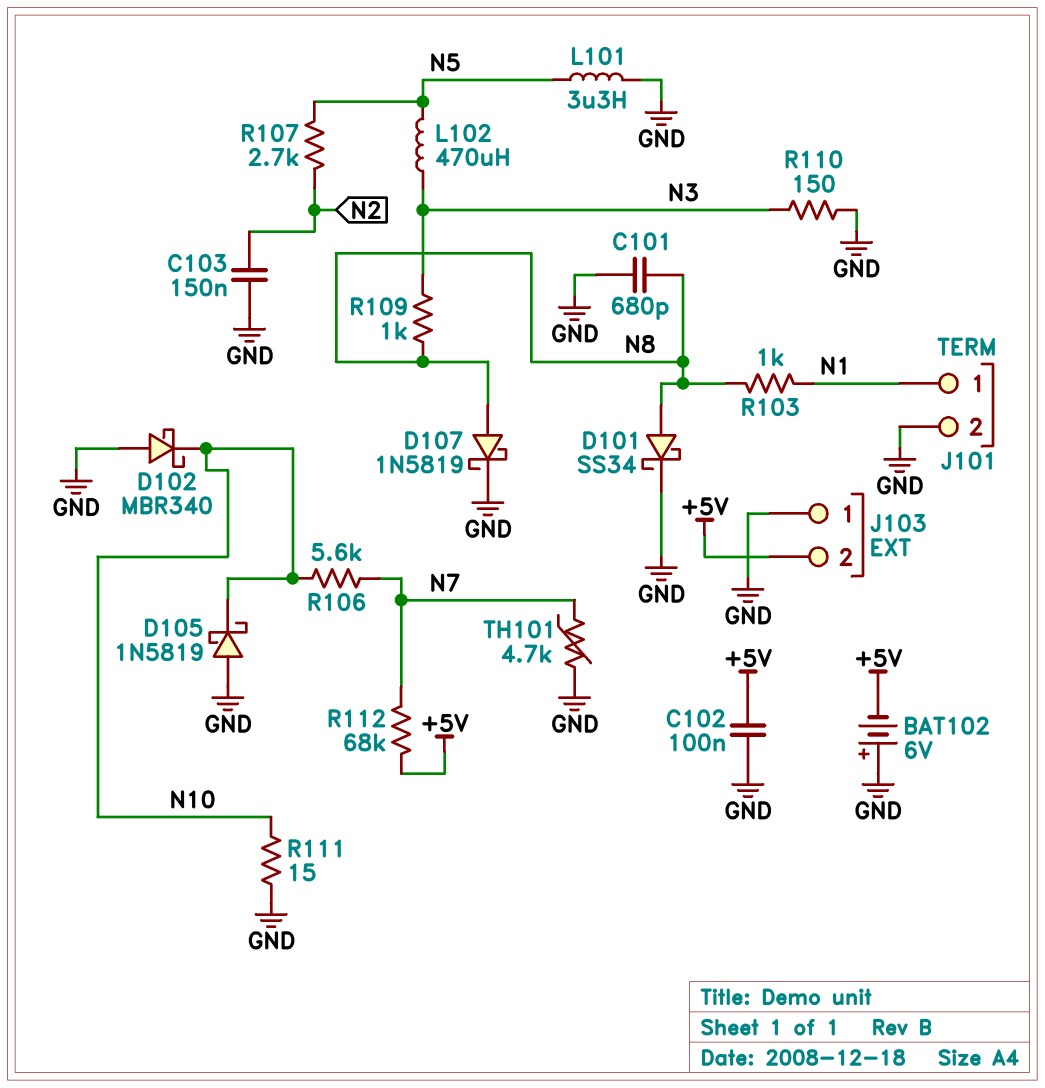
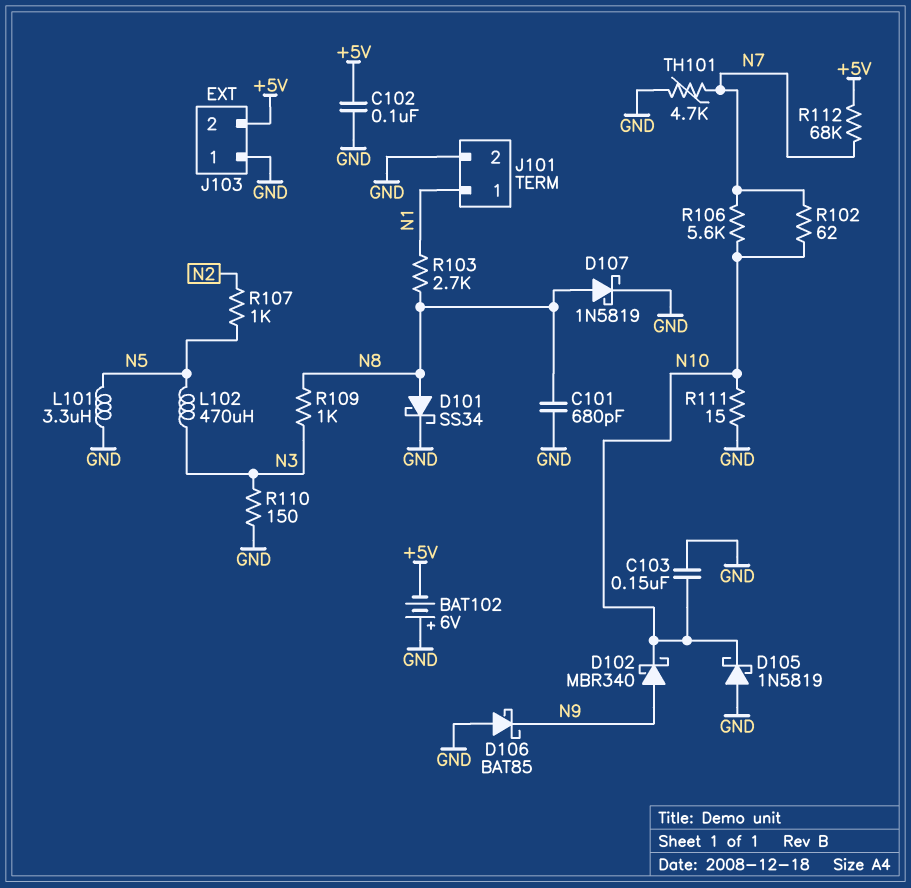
C103: 150nF (GND, N2) -> 150nF (GND, N10)
D102: schottky MBR340 (A GND, K N10) -> schottky MBR340 (A N9, K N10)
D106: none -> schottky BAT85 (A GND, K N9)
R102: none -> 62 (N7, N10)
R103: 1k (N1, N8) -> 2.7k (N1, N8)
R107: 2.7k (N2, N5) -> 1k (N2, N5)

